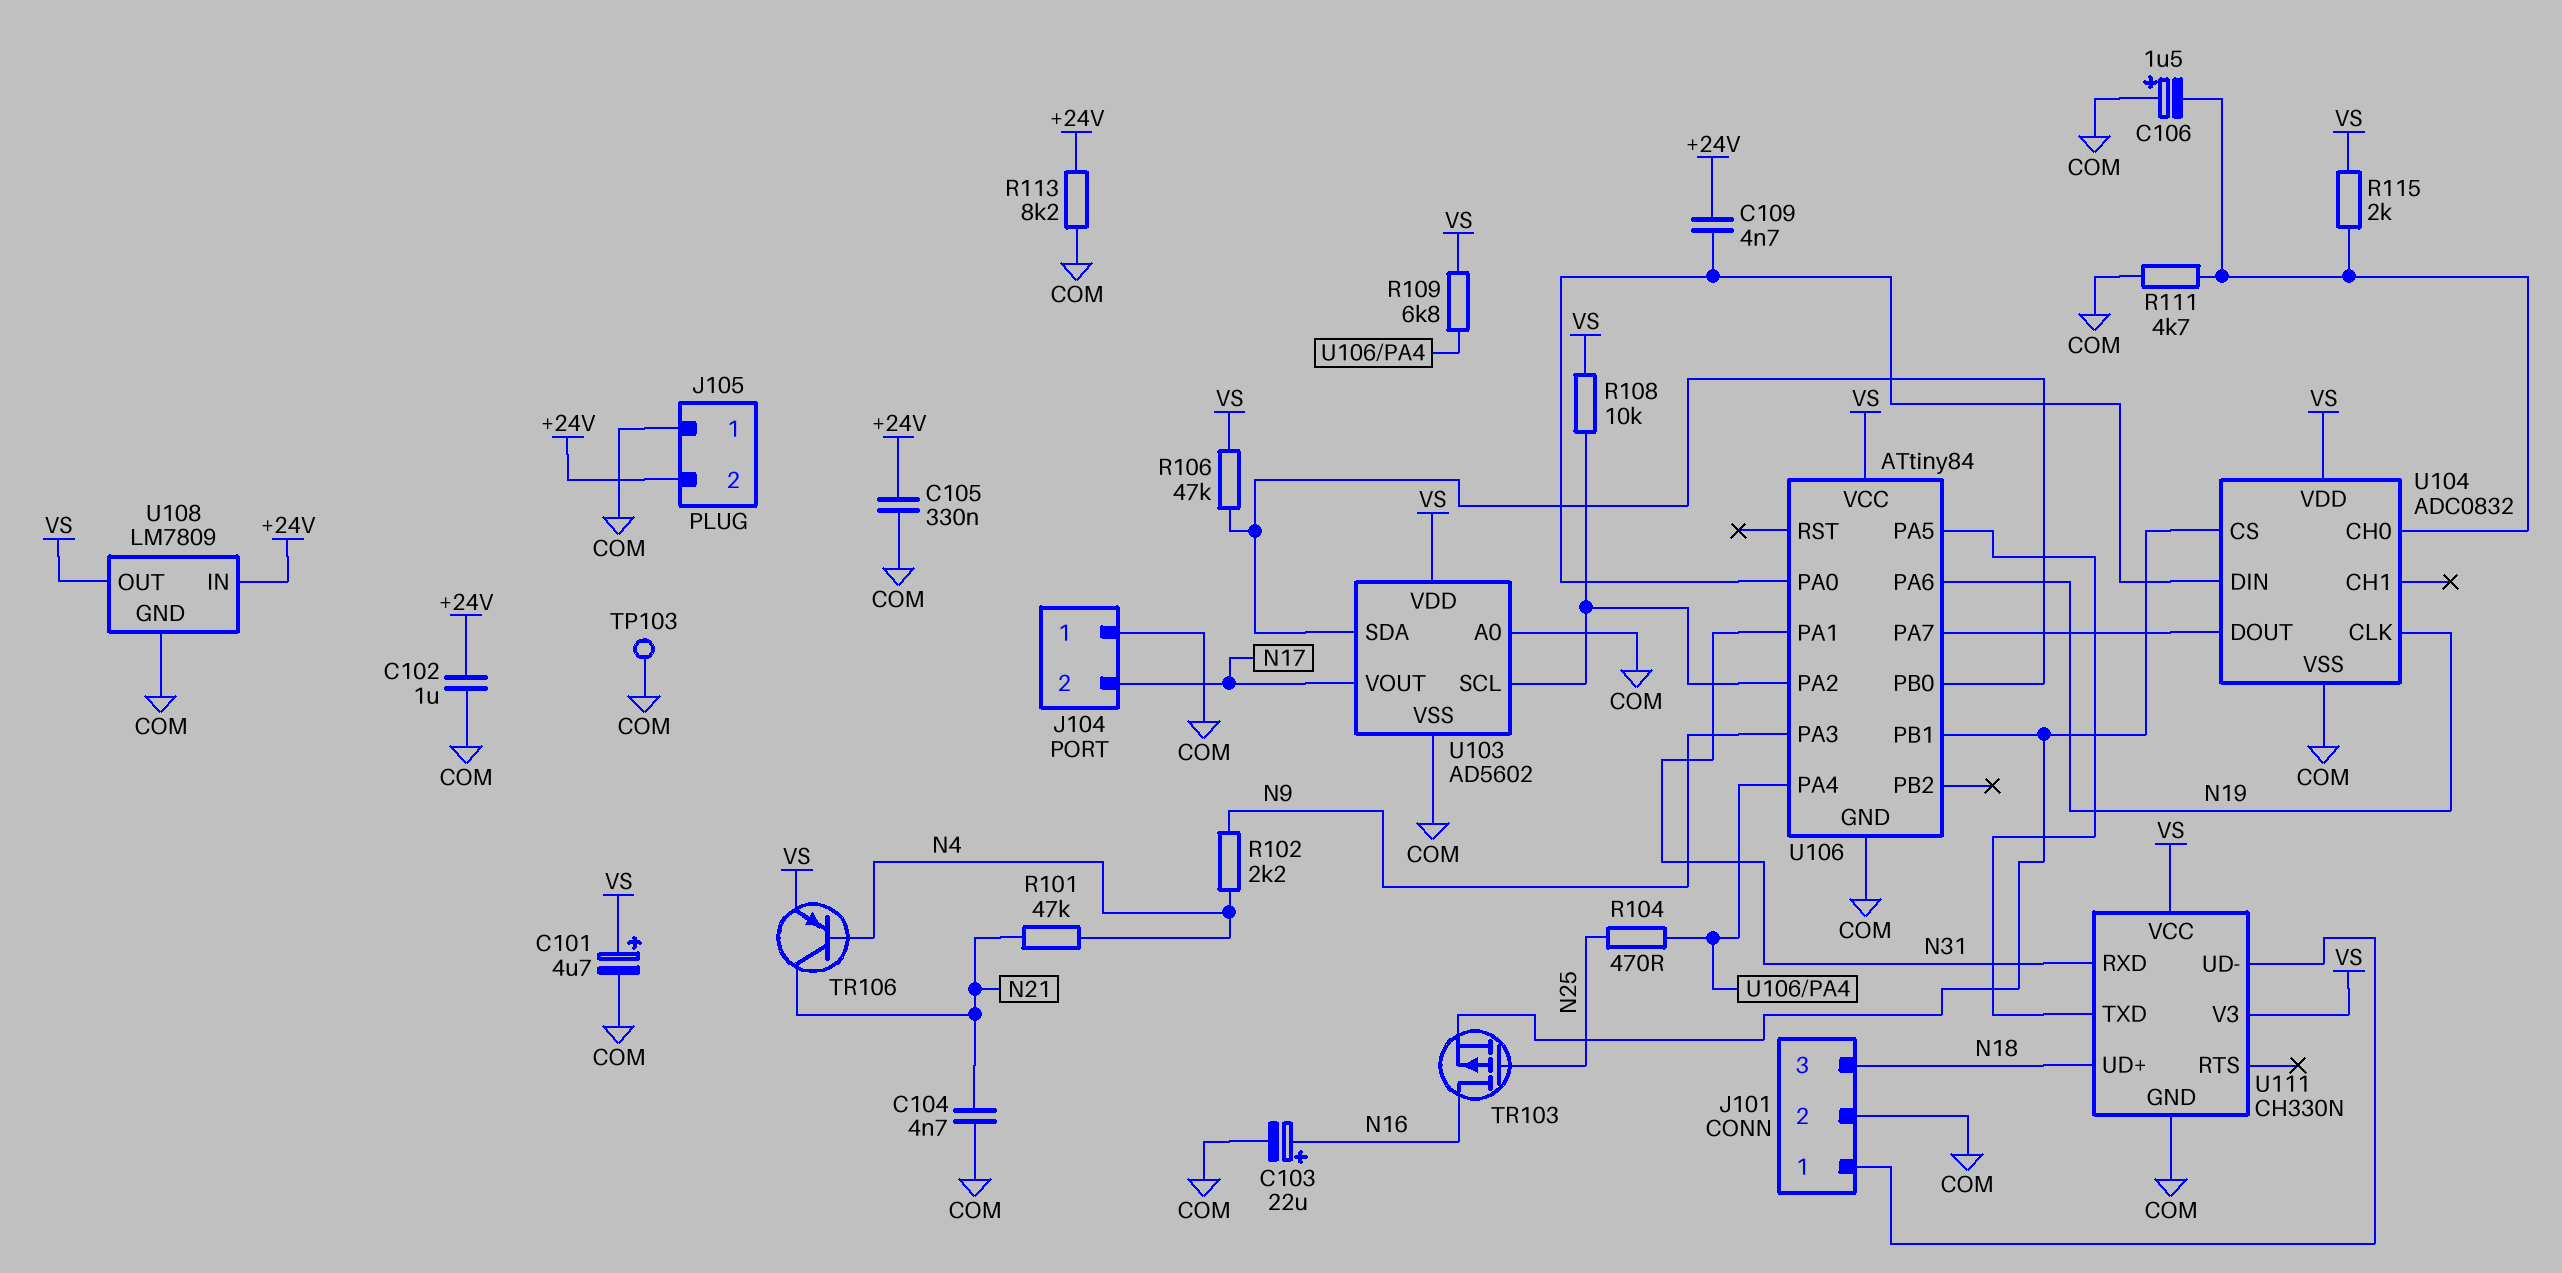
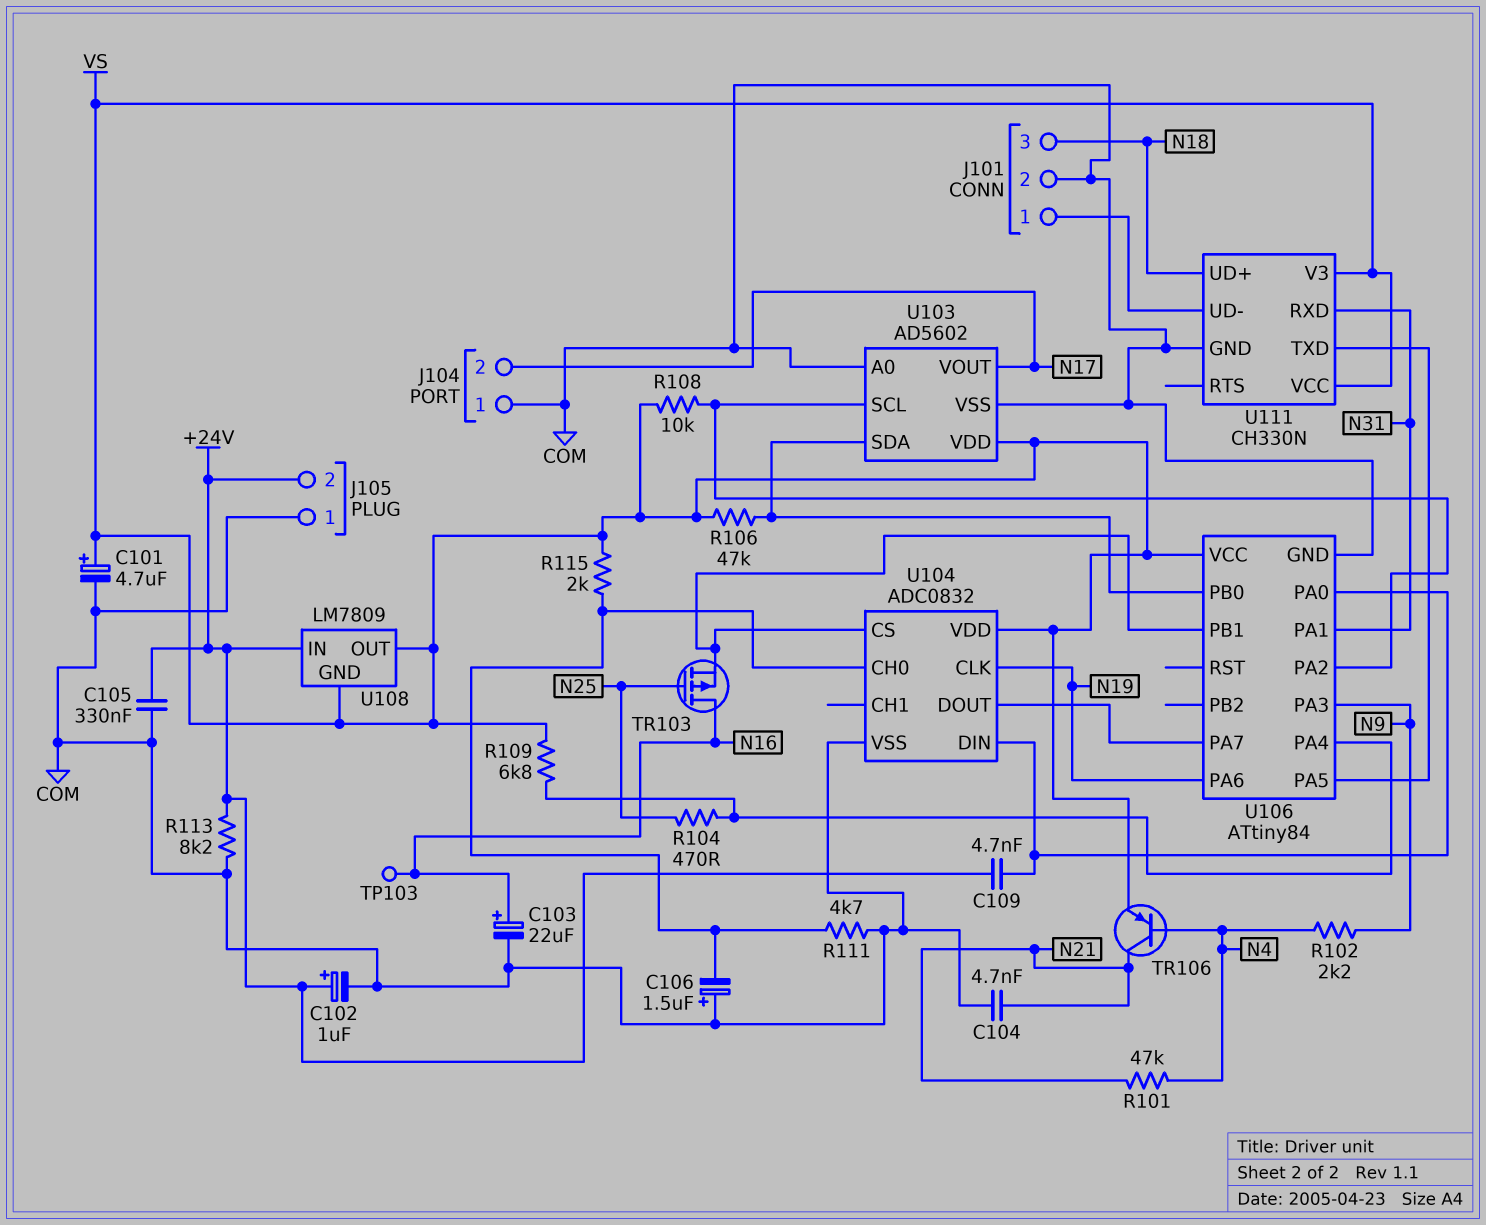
C102: 1uF (+24V, COM) -> 1uF (plus +24V, minus COM)
TP103: test point (COM) -> test point (N16)
U108 pin GND: COM -> VS

